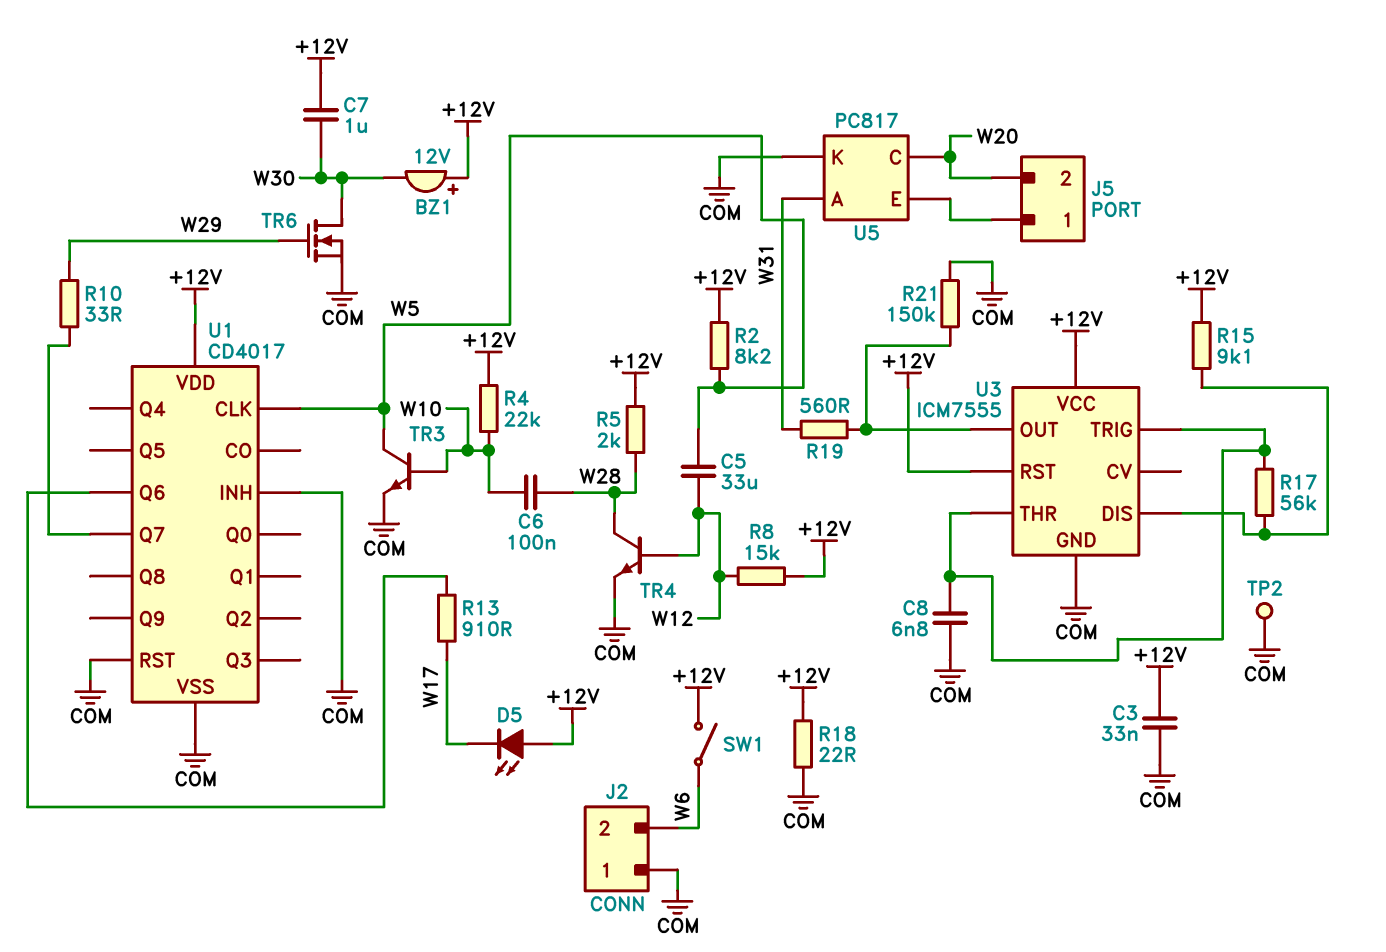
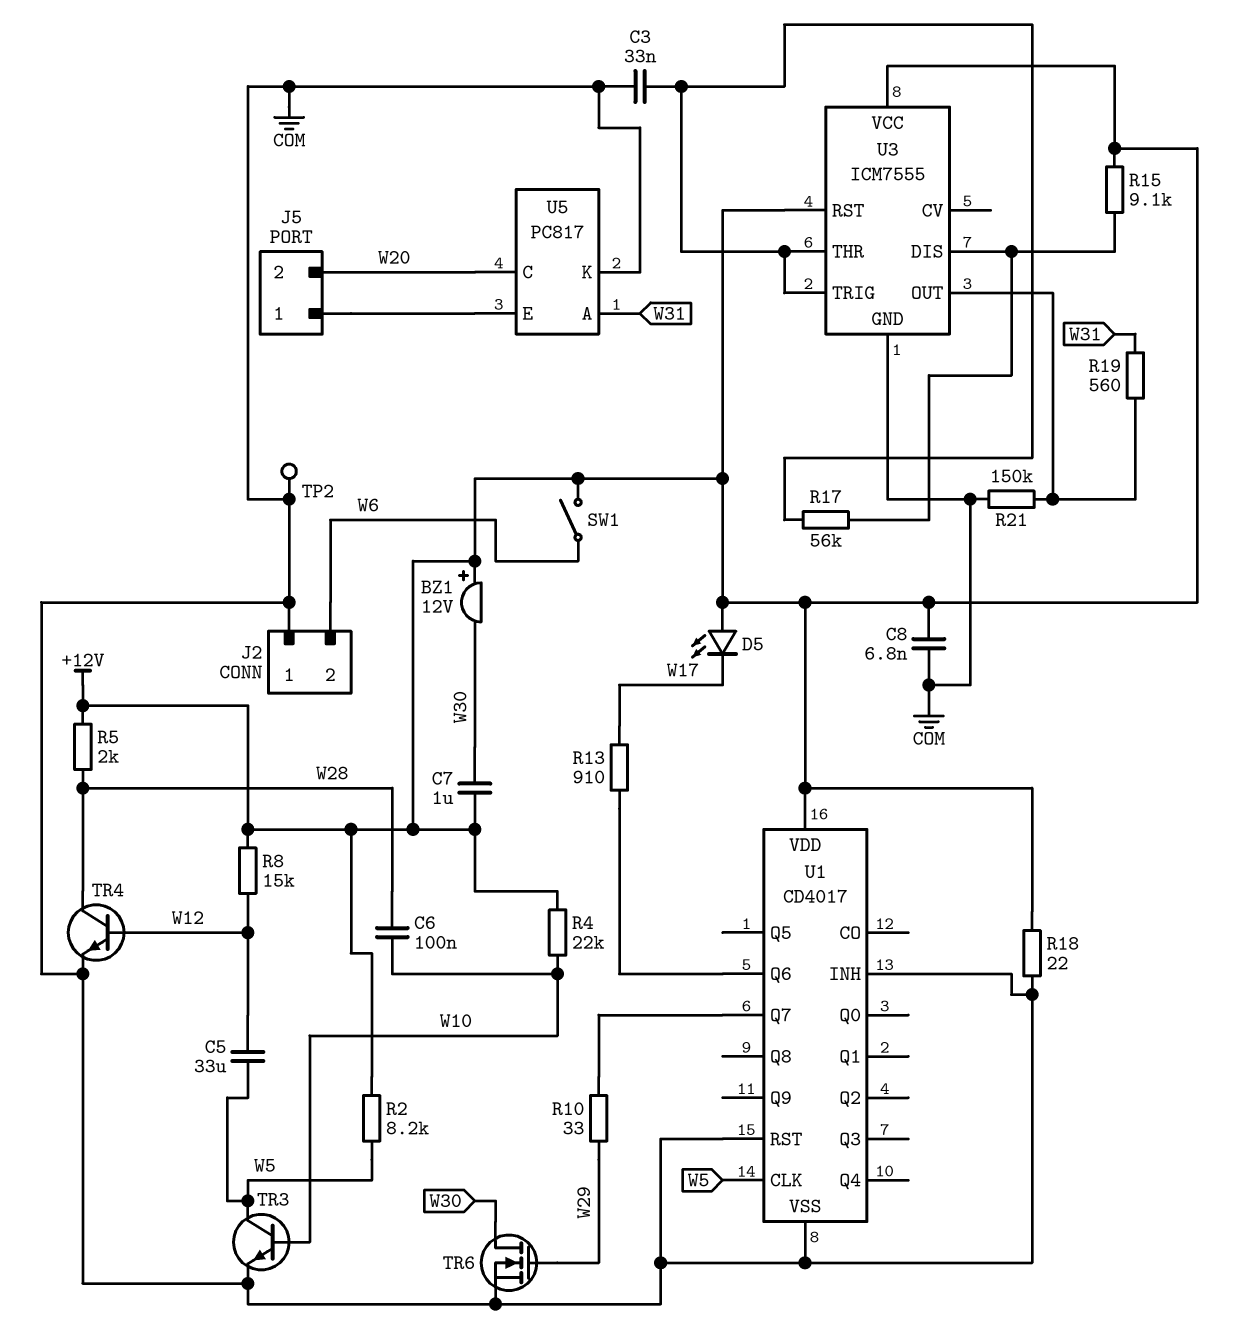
C3: 33nF (+12V, COM) -> 33nF (COM, U3/THR)
C8: 6.8nF (COM, U3/THR) -> 6.8nF (+12V, COM)

